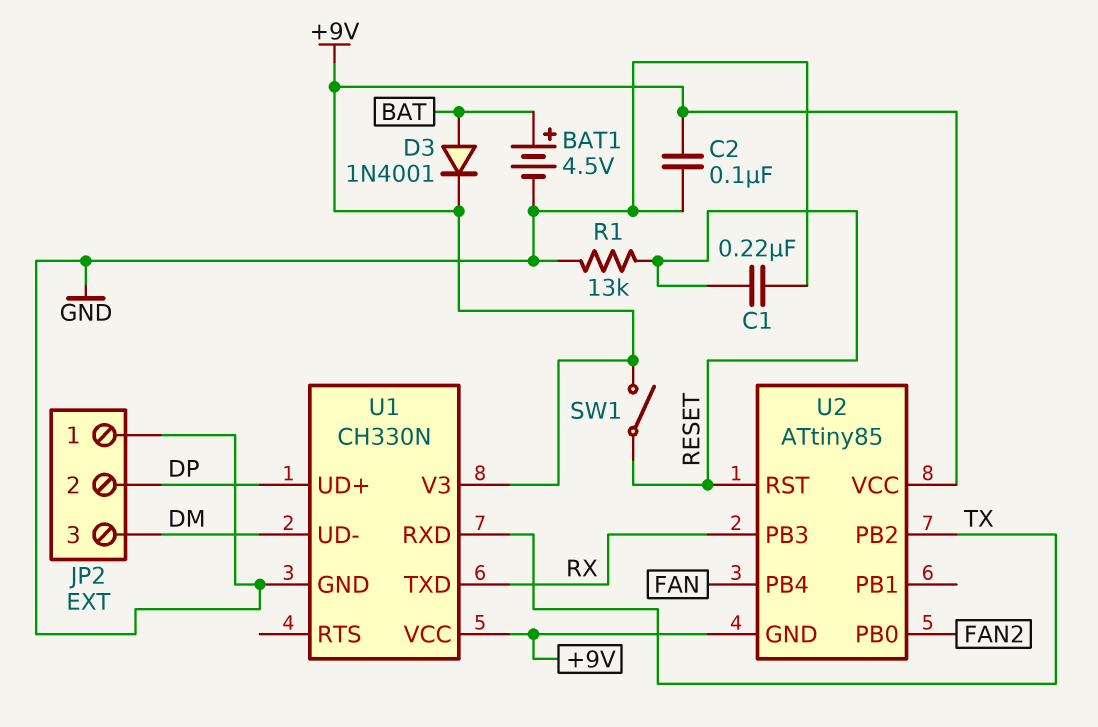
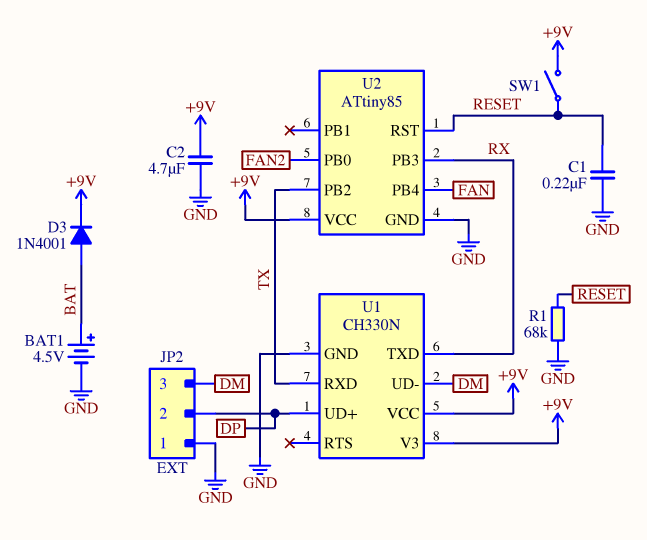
C2: 100nF (+9V, GND) -> 4.7uF (+9V, GND)
R1: 13k (GND, RESET) -> 68k (GND, RESET)
U2 pin GND: +9V -> GND

